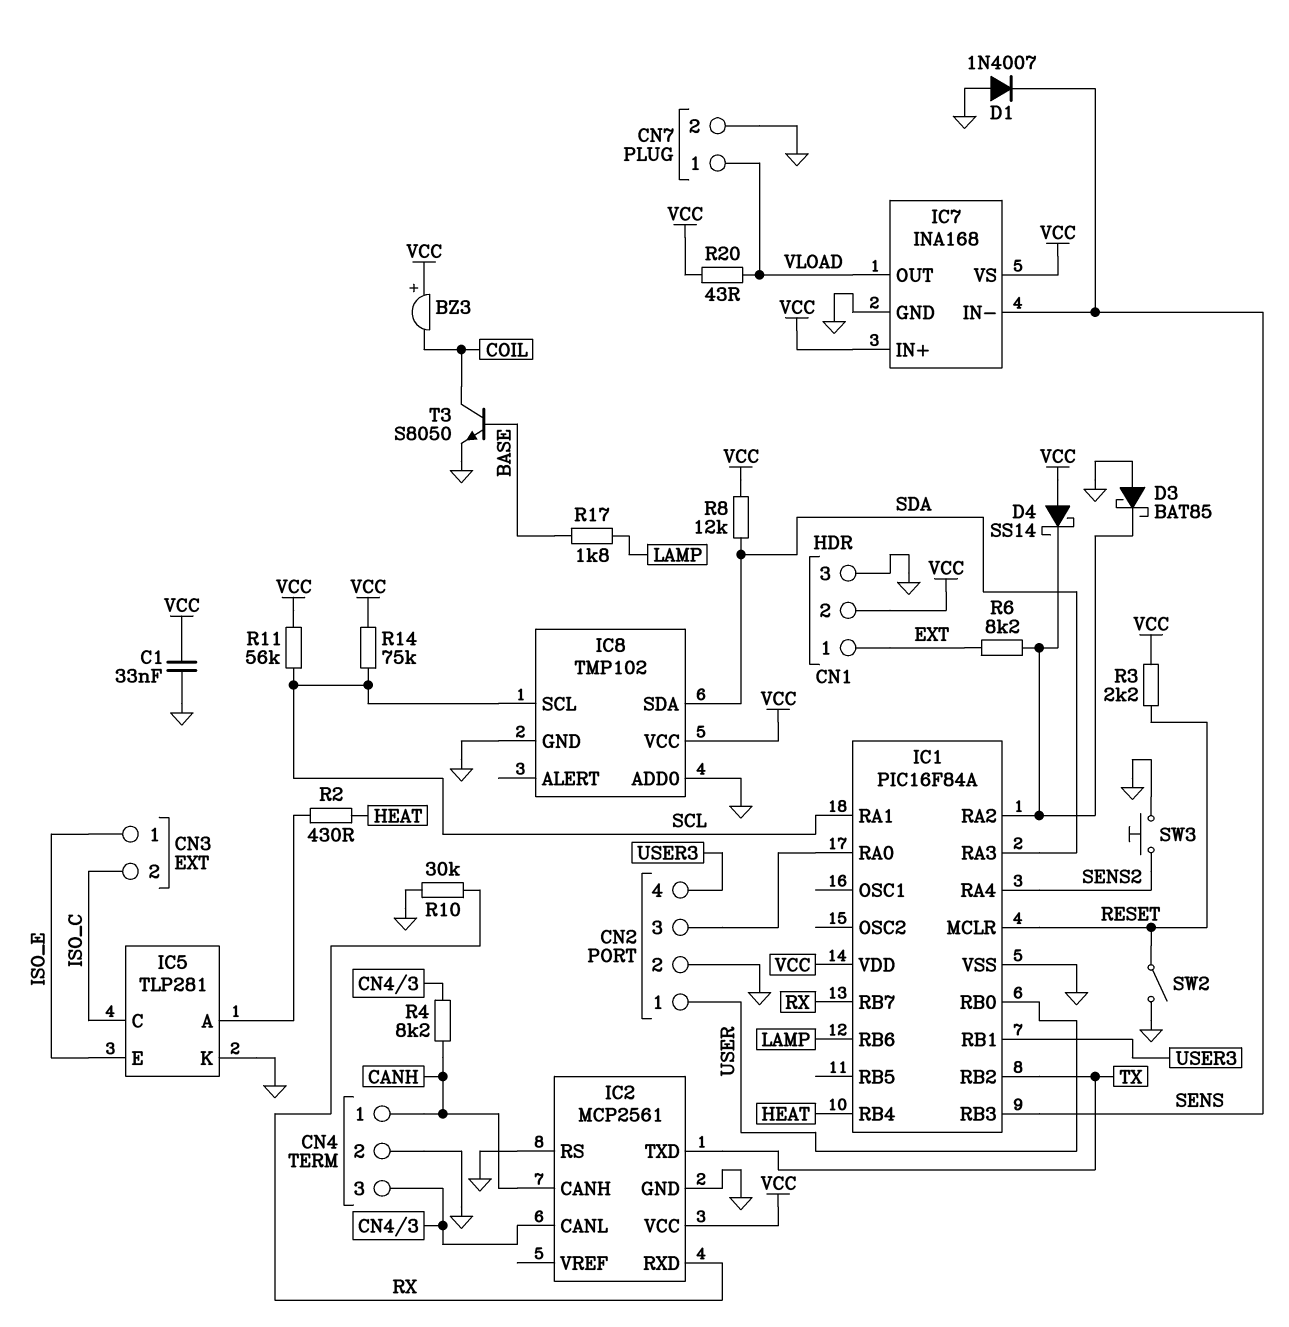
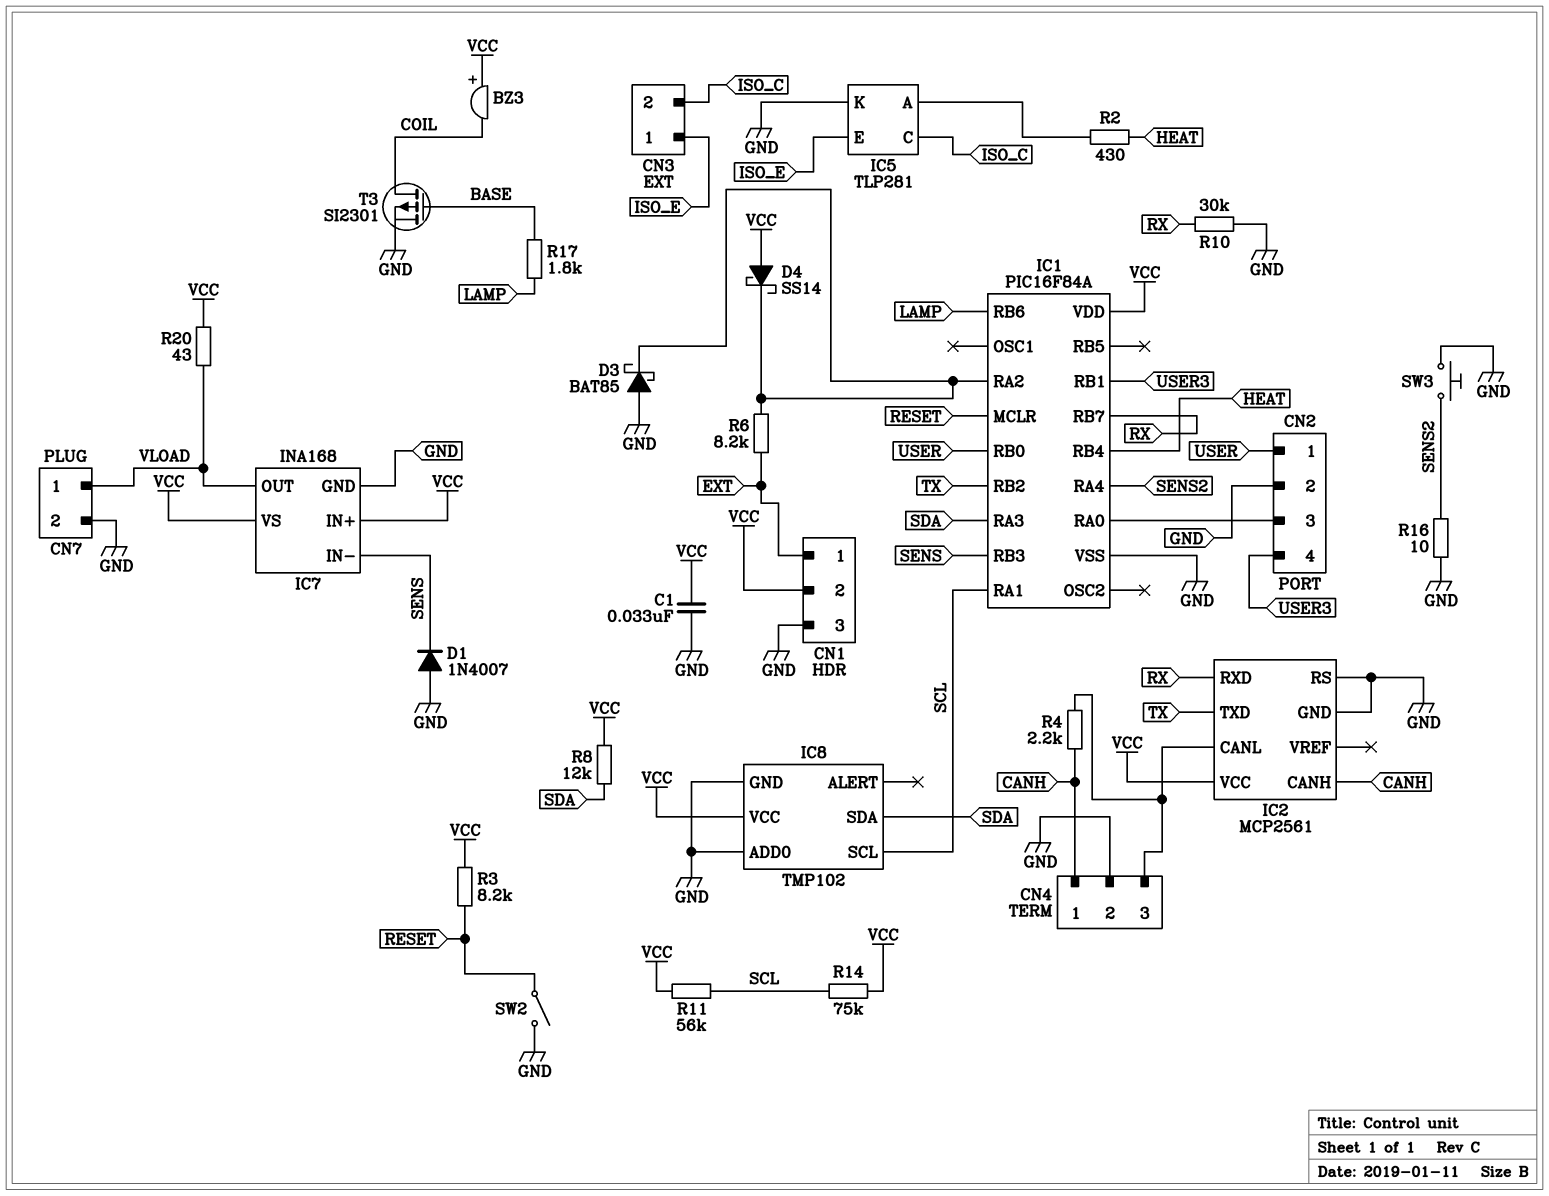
R3: 2.2k (RESET, VCC) -> 8.2k (RESET, VCC)
R4: 8.2k (CANH, CN4/3) -> 2.2k (CANH, CN4/3)
R16: none -> 10 (GND, SENS2)
T3: NPN S8050 (B BASE, C COIL, E GND) -> PMOS SI2301 (G BASE, D COIL, S GND)

